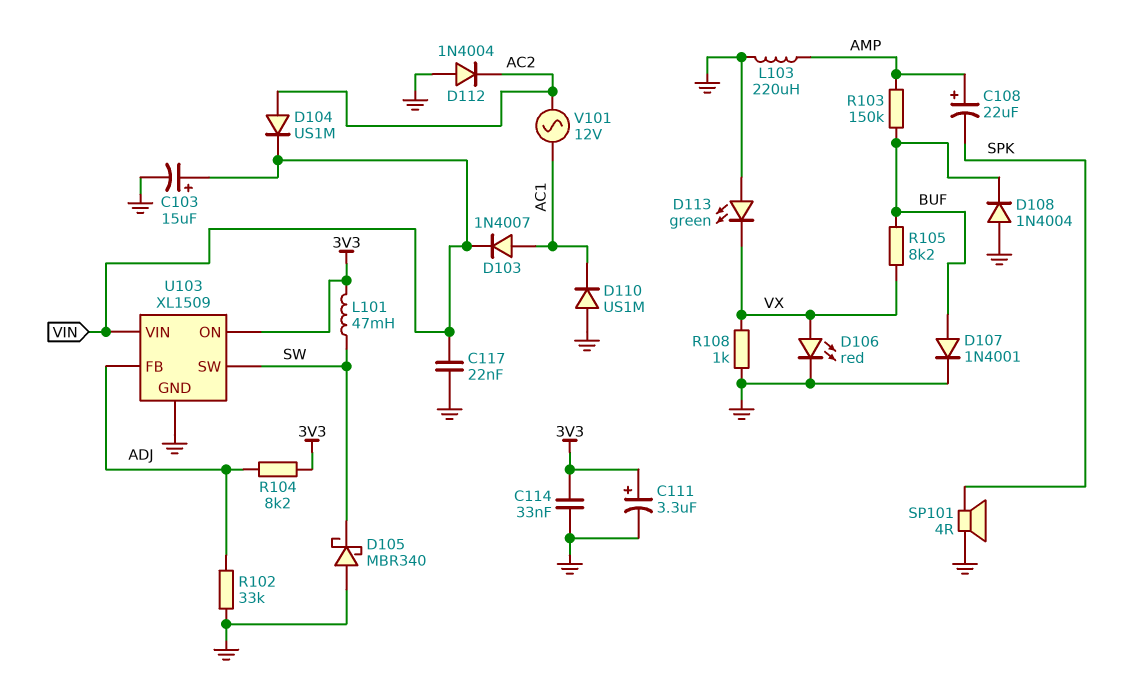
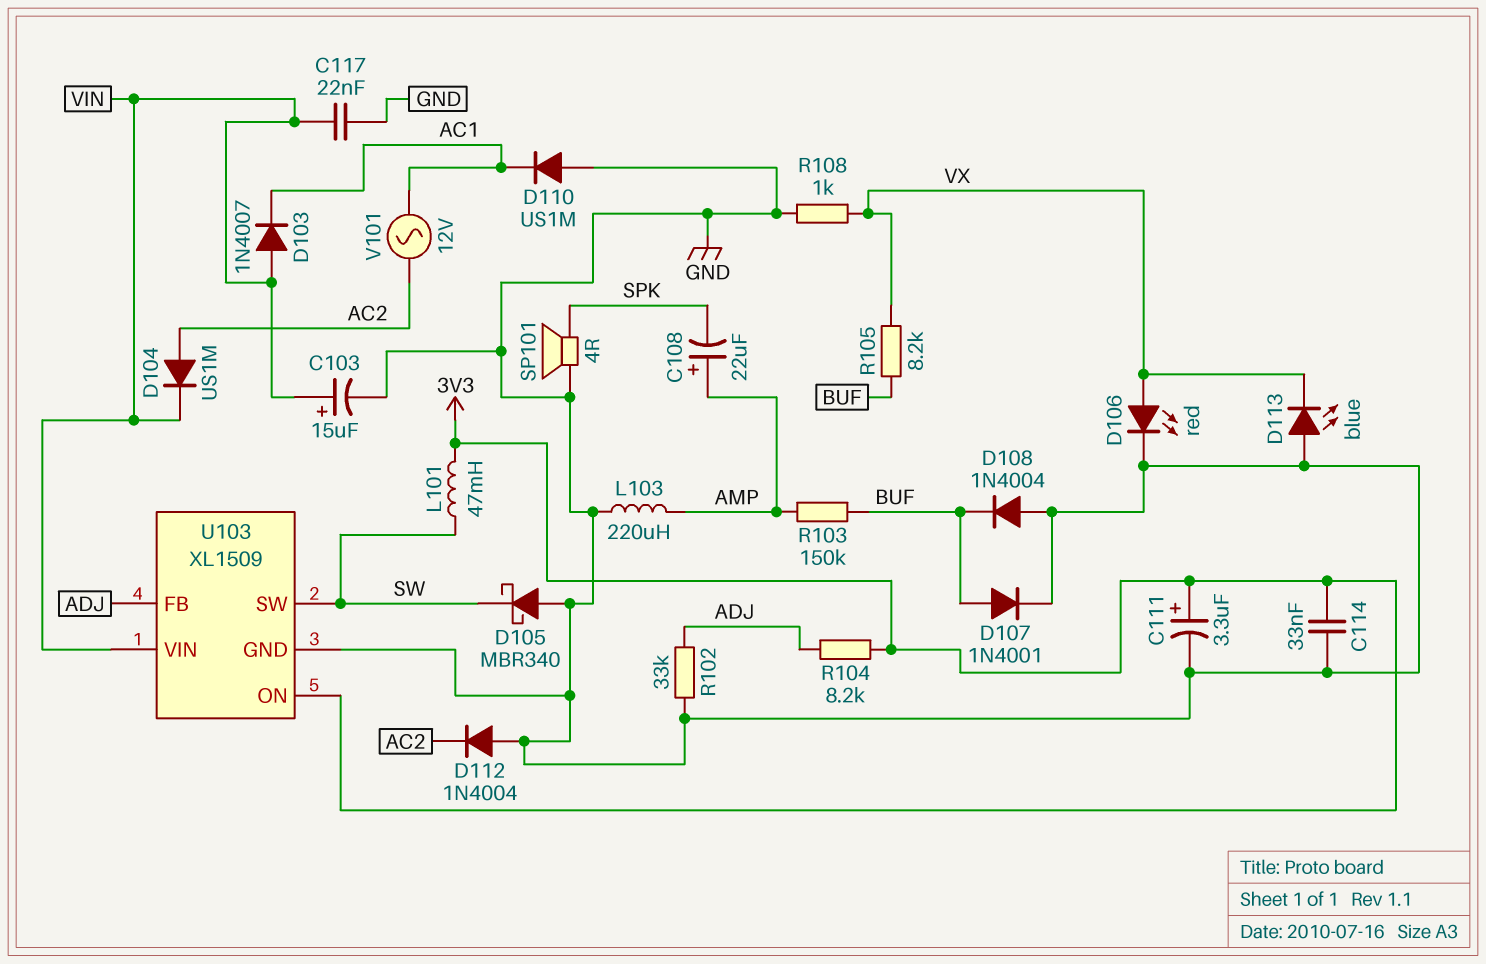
D103: diode 1N4007 (A AC1, K VIN) -> diode 1N4007 (A VIN, K AC1)
D113: LED green (A GND, K VX) -> LED blue (A GND, K VX)

